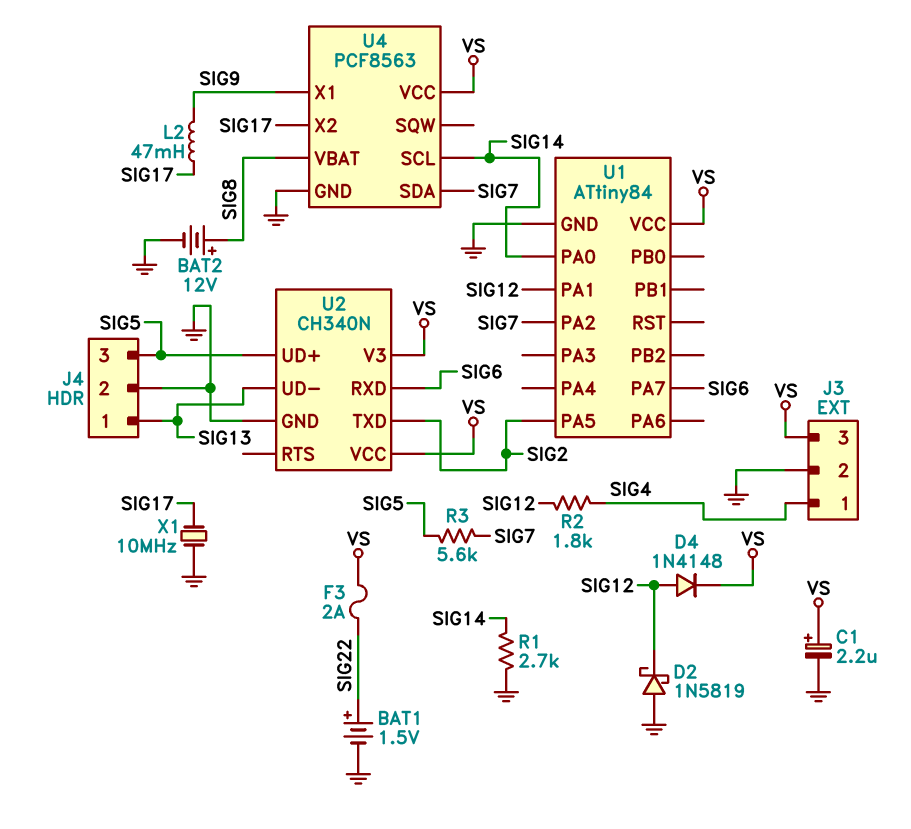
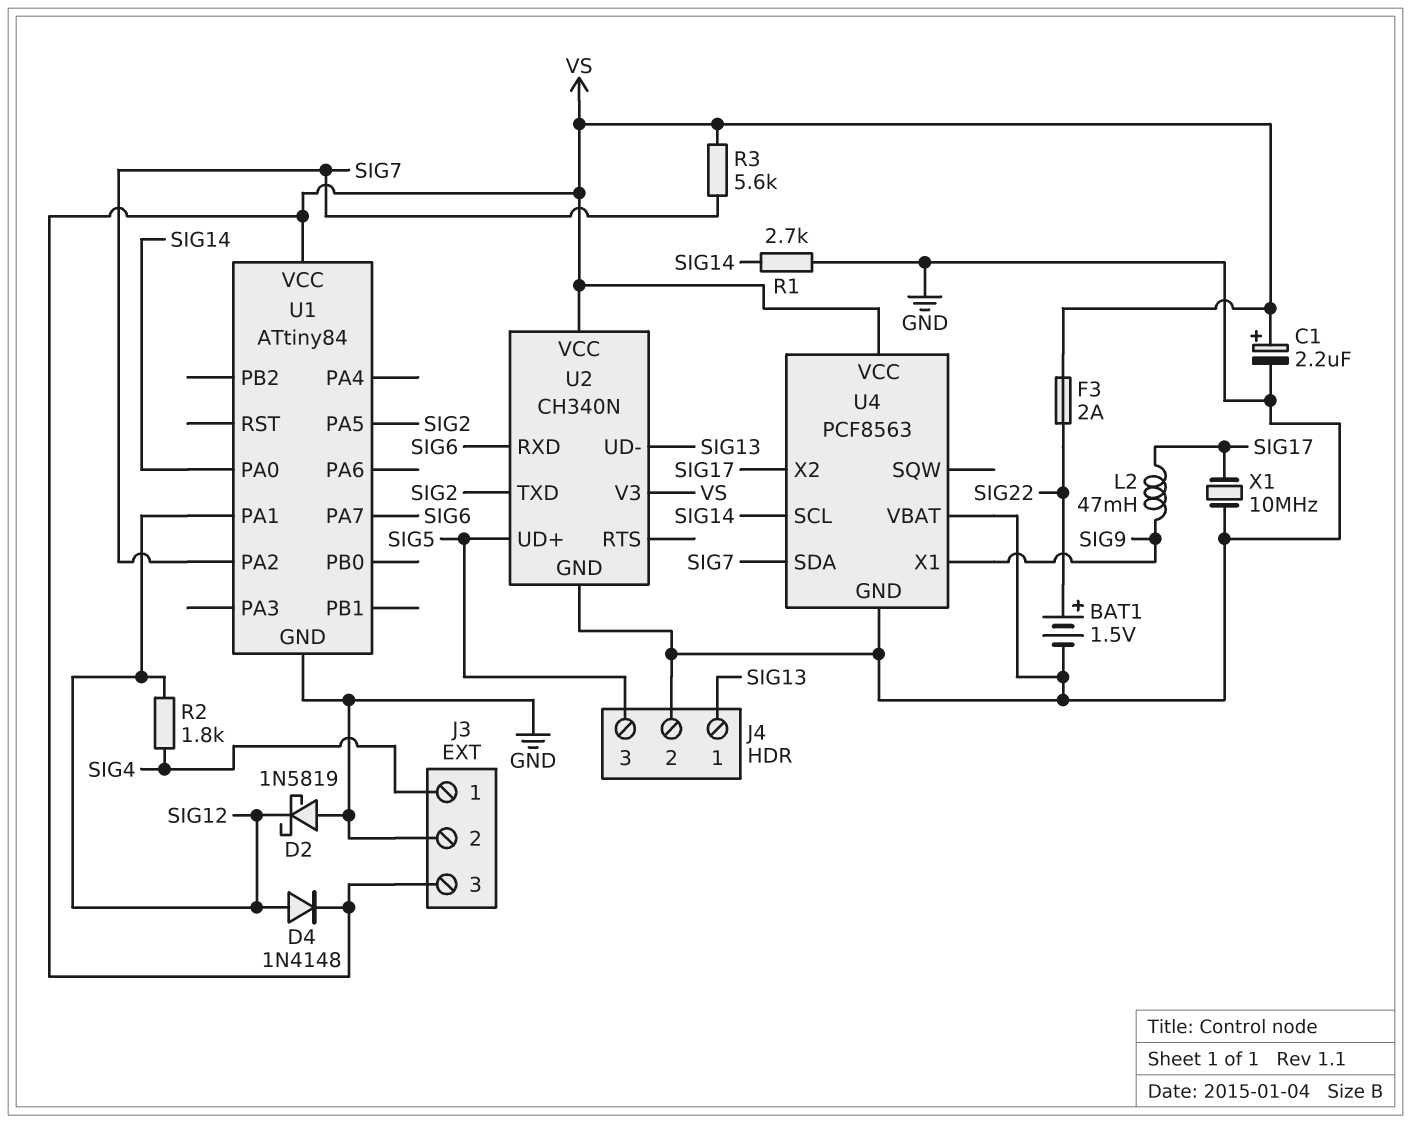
BAT2: 12V (plus SIG8, minus GND) -> none
R3: 5.6k (SIG5, SIG7) -> 5.6k (SIG7, VS)
U4 pin VBAT: SIG8 -> GND

